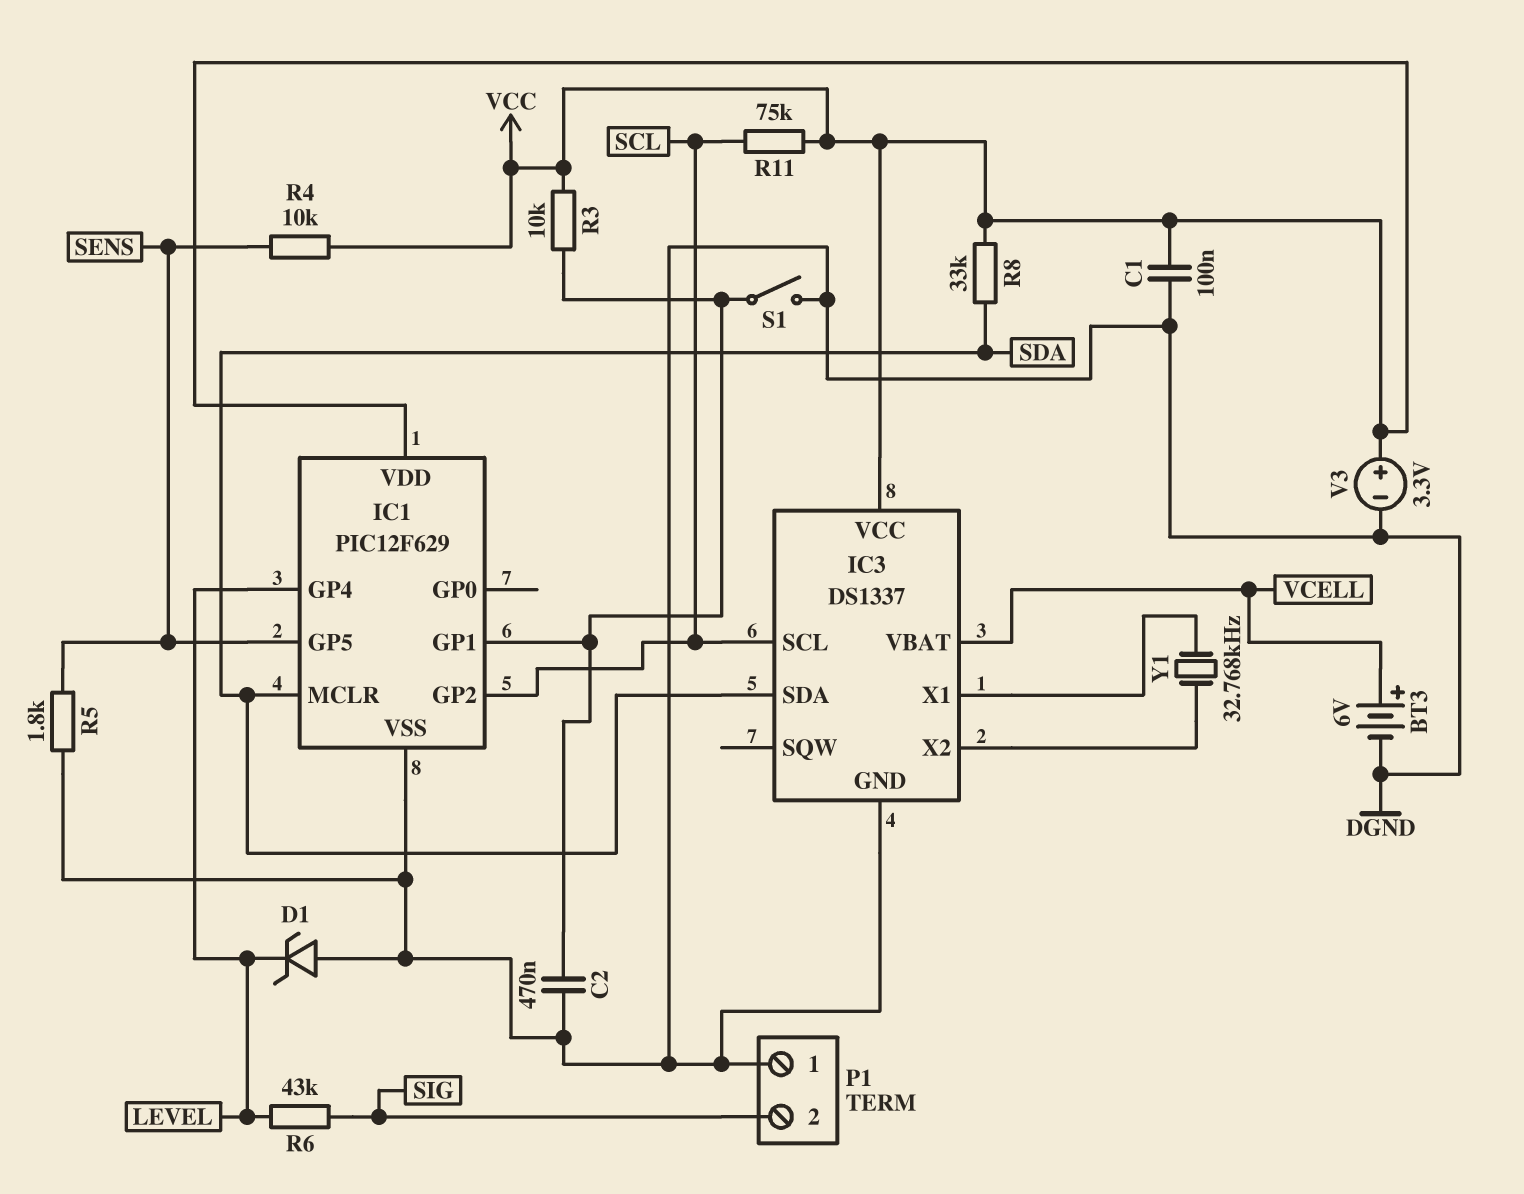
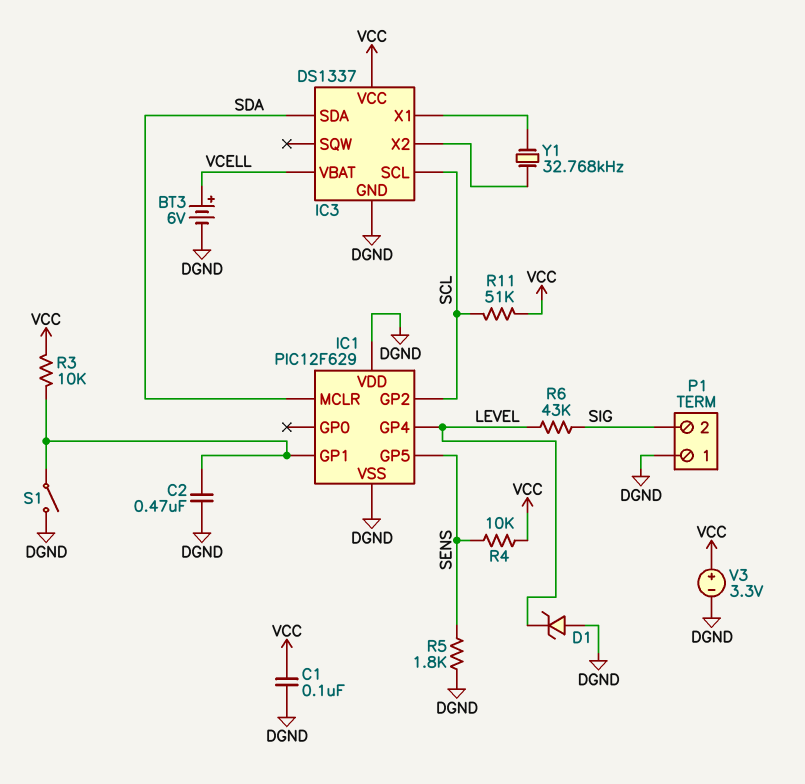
IC1 pin VDD: VCC -> DGND
R8: 33k (SDA, VCC) -> none
R11: 75k (SCL, VCC) -> 51k (SCL, VCC)

